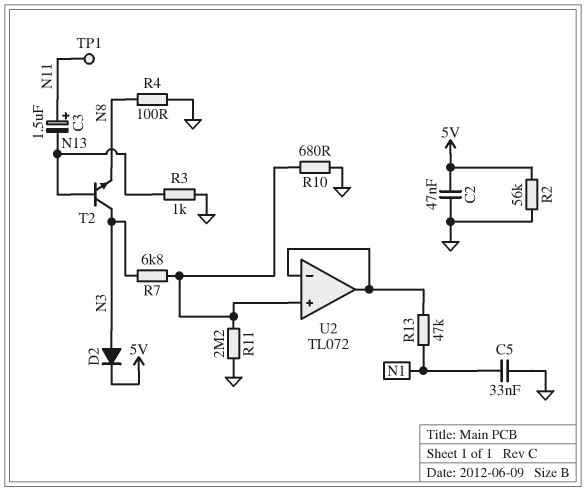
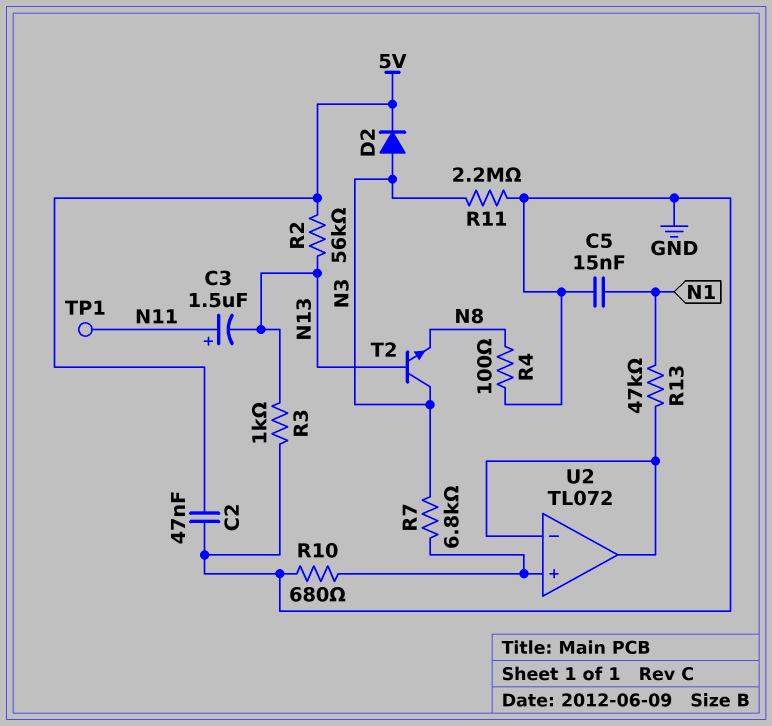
C5: 33nF (GND, N1) -> 15nF (GND, N1)
R2: 56k (5V, GND) -> 56k (5V, N13)
R11: 2.2M (GND, U2/in+) -> 2.2M (GND, N3)

